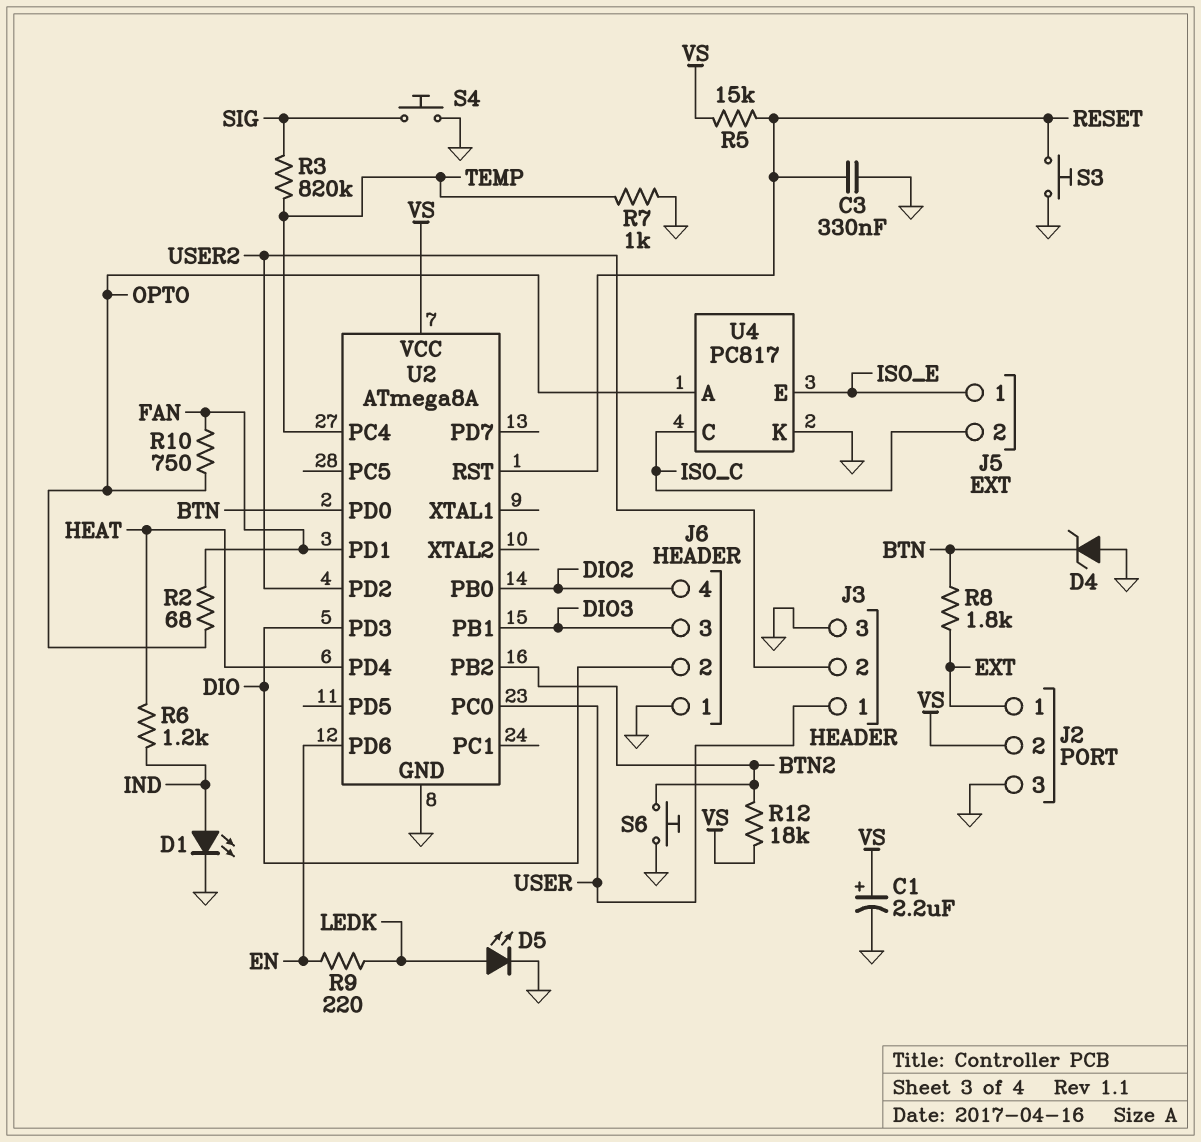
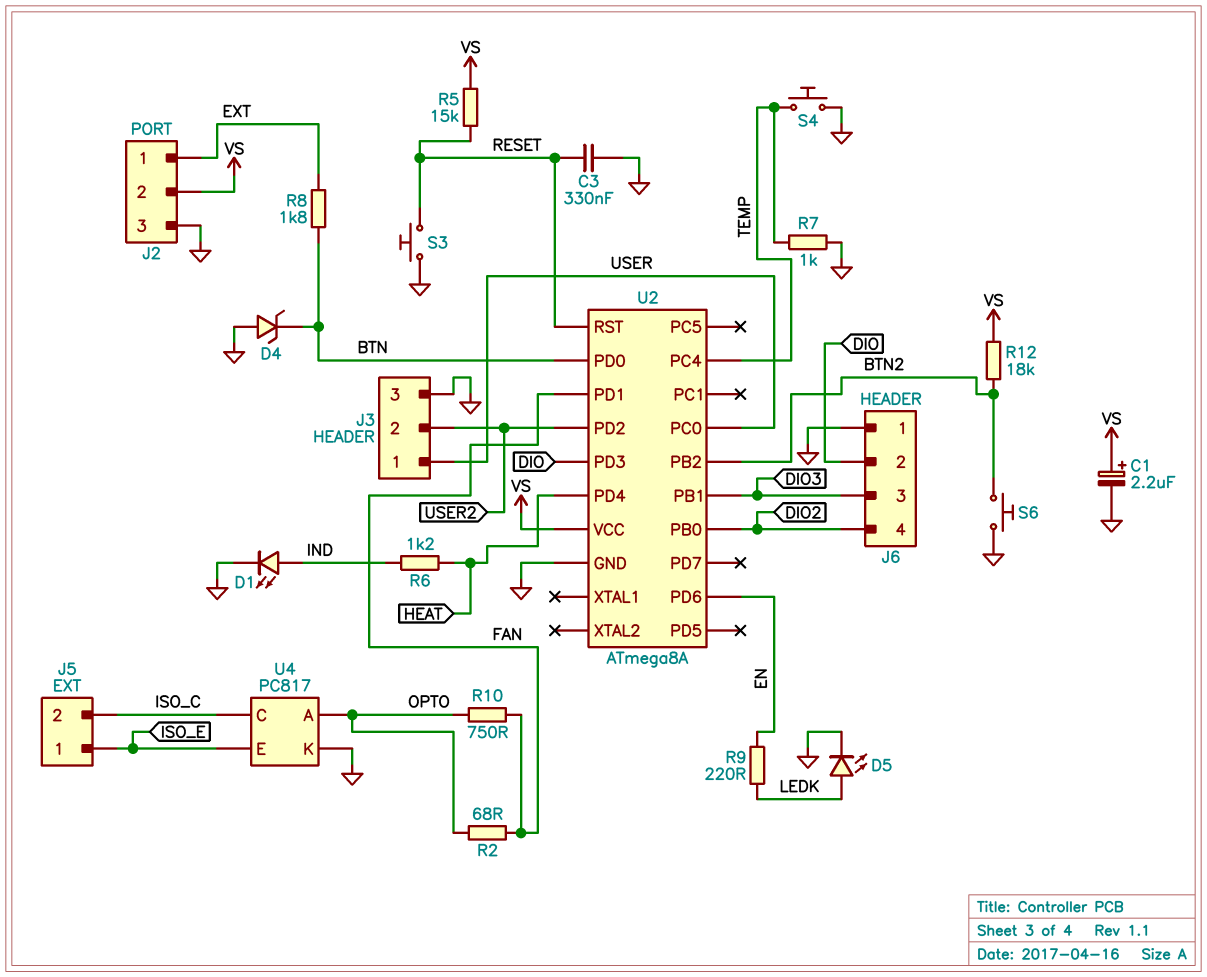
R3: 820k (SIG, TEMP) -> none
S4: button (GND, SIG) -> button (GND, TEMP)

